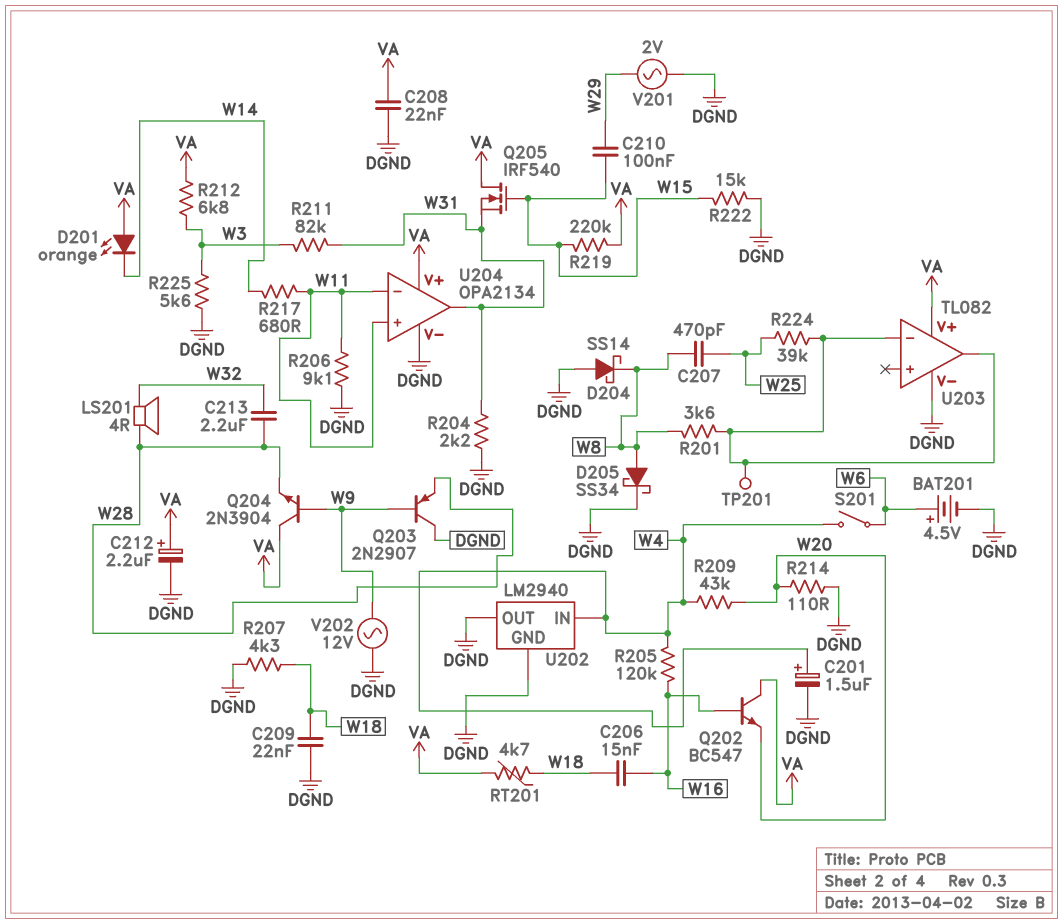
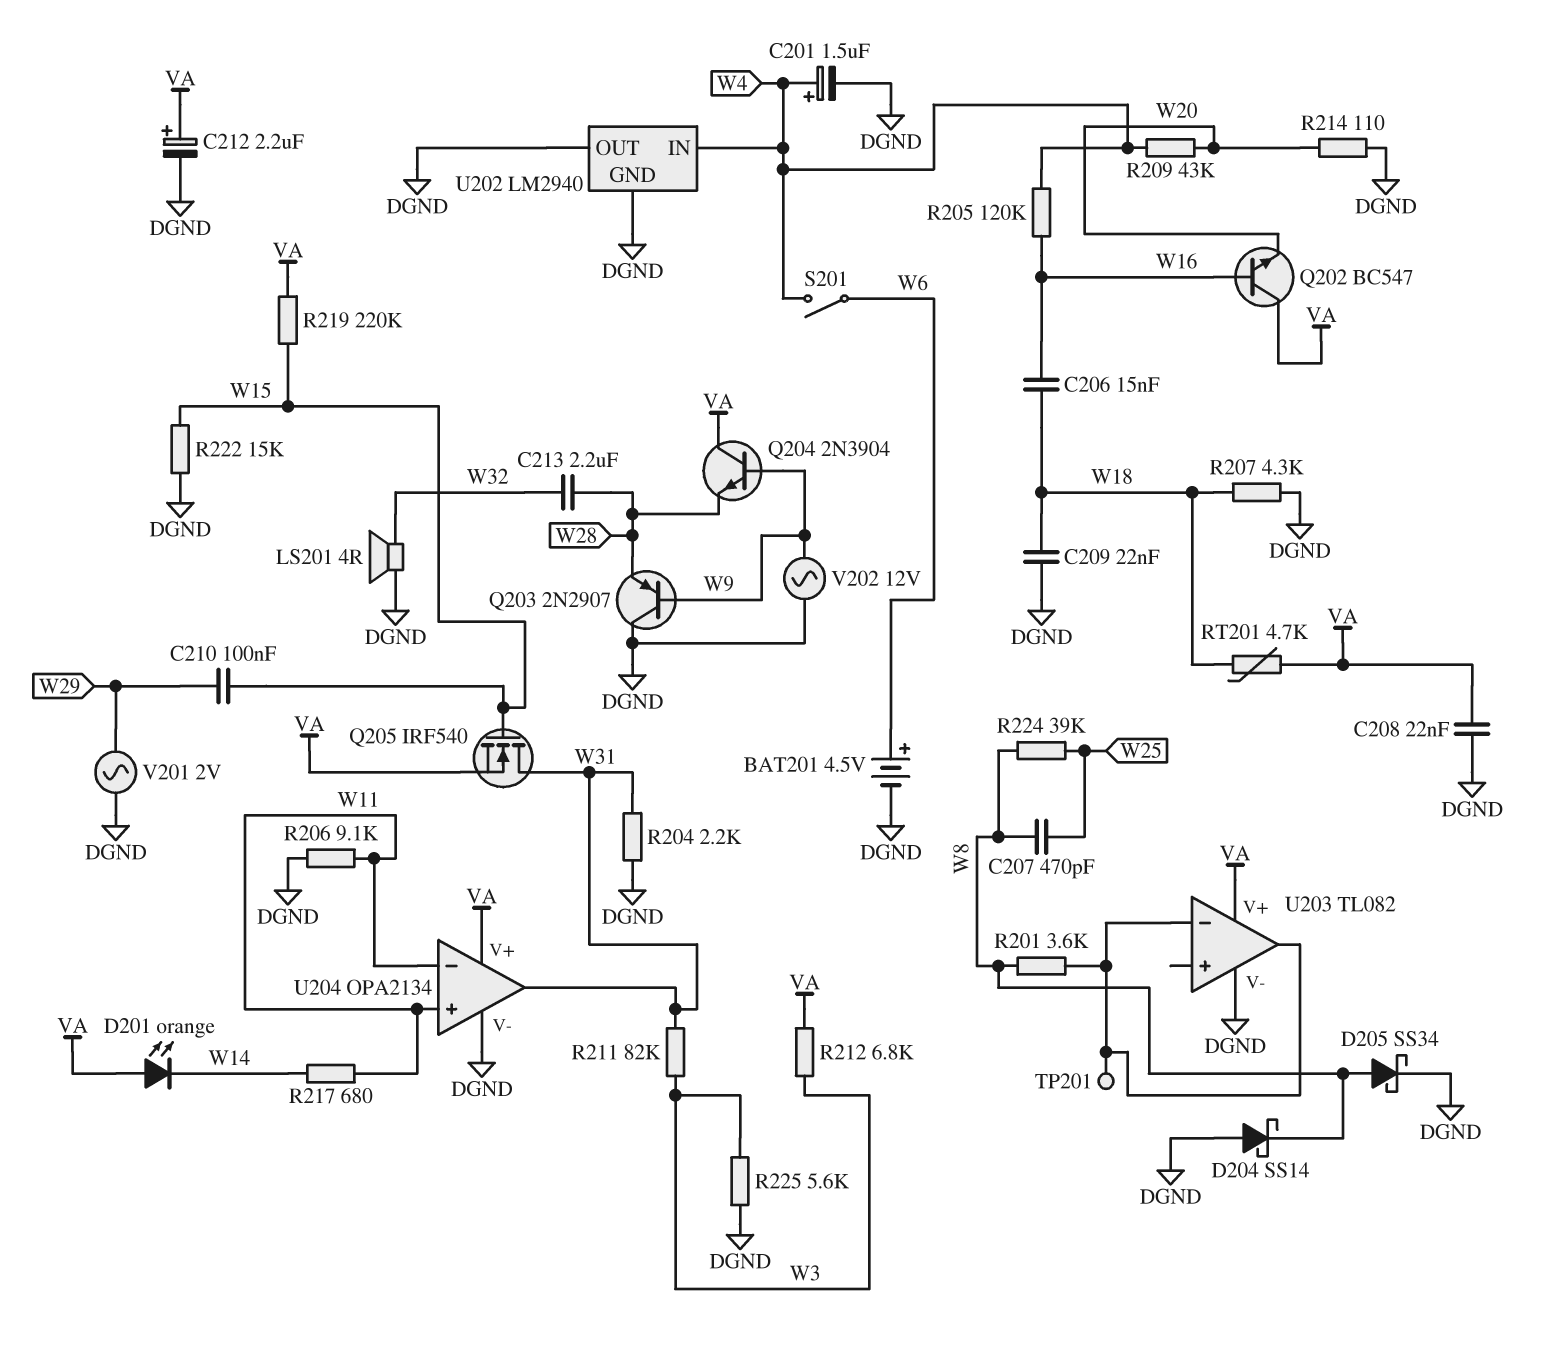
LS201: speaker 4R (W28, W32) -> speaker 4R (DGND, W32)
Q205: NMOS IRF540 (G W15, D VA, S W31) -> NMOS IRF540 (G W15, D W31, S VA)
R224: 39k (U203/in-, W25) -> 39k (W8, W25)

